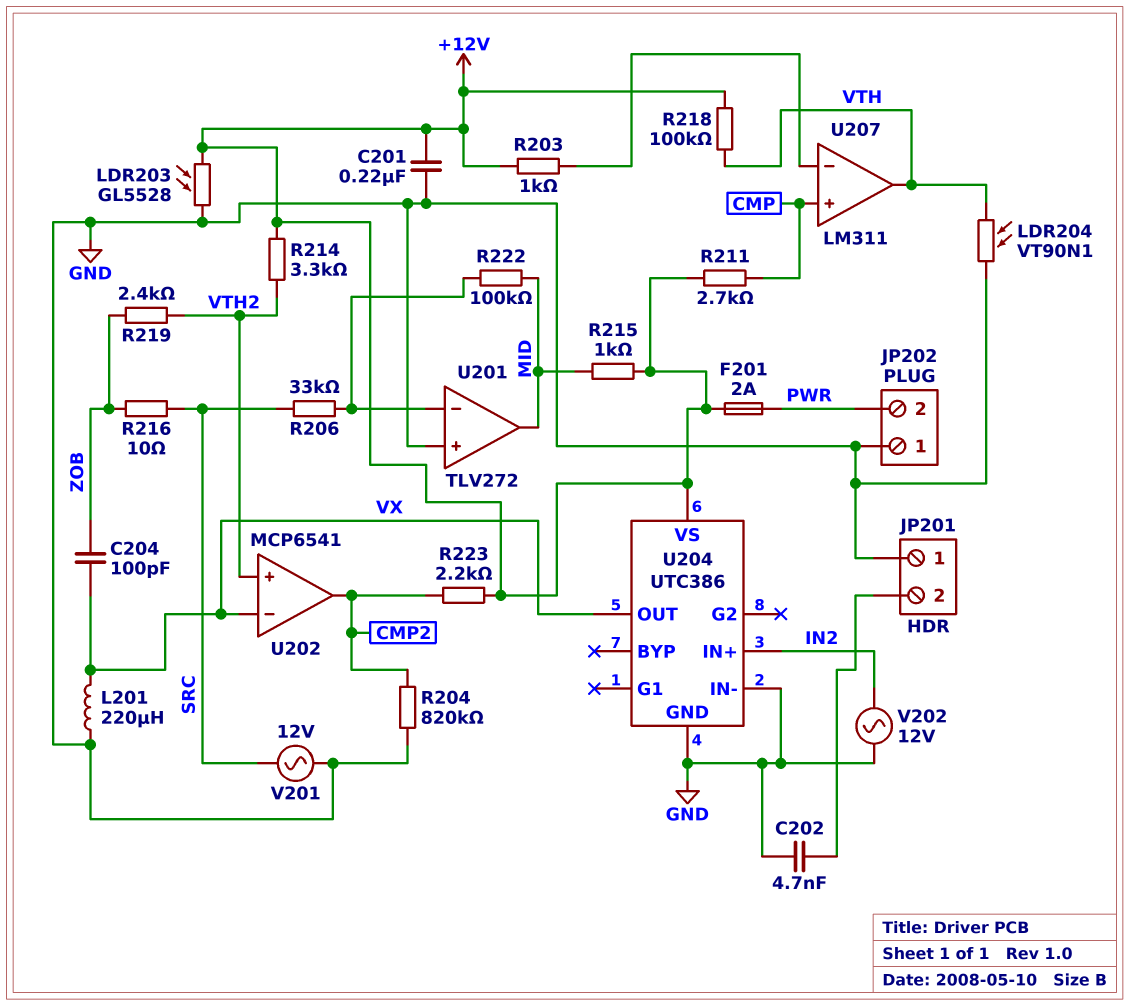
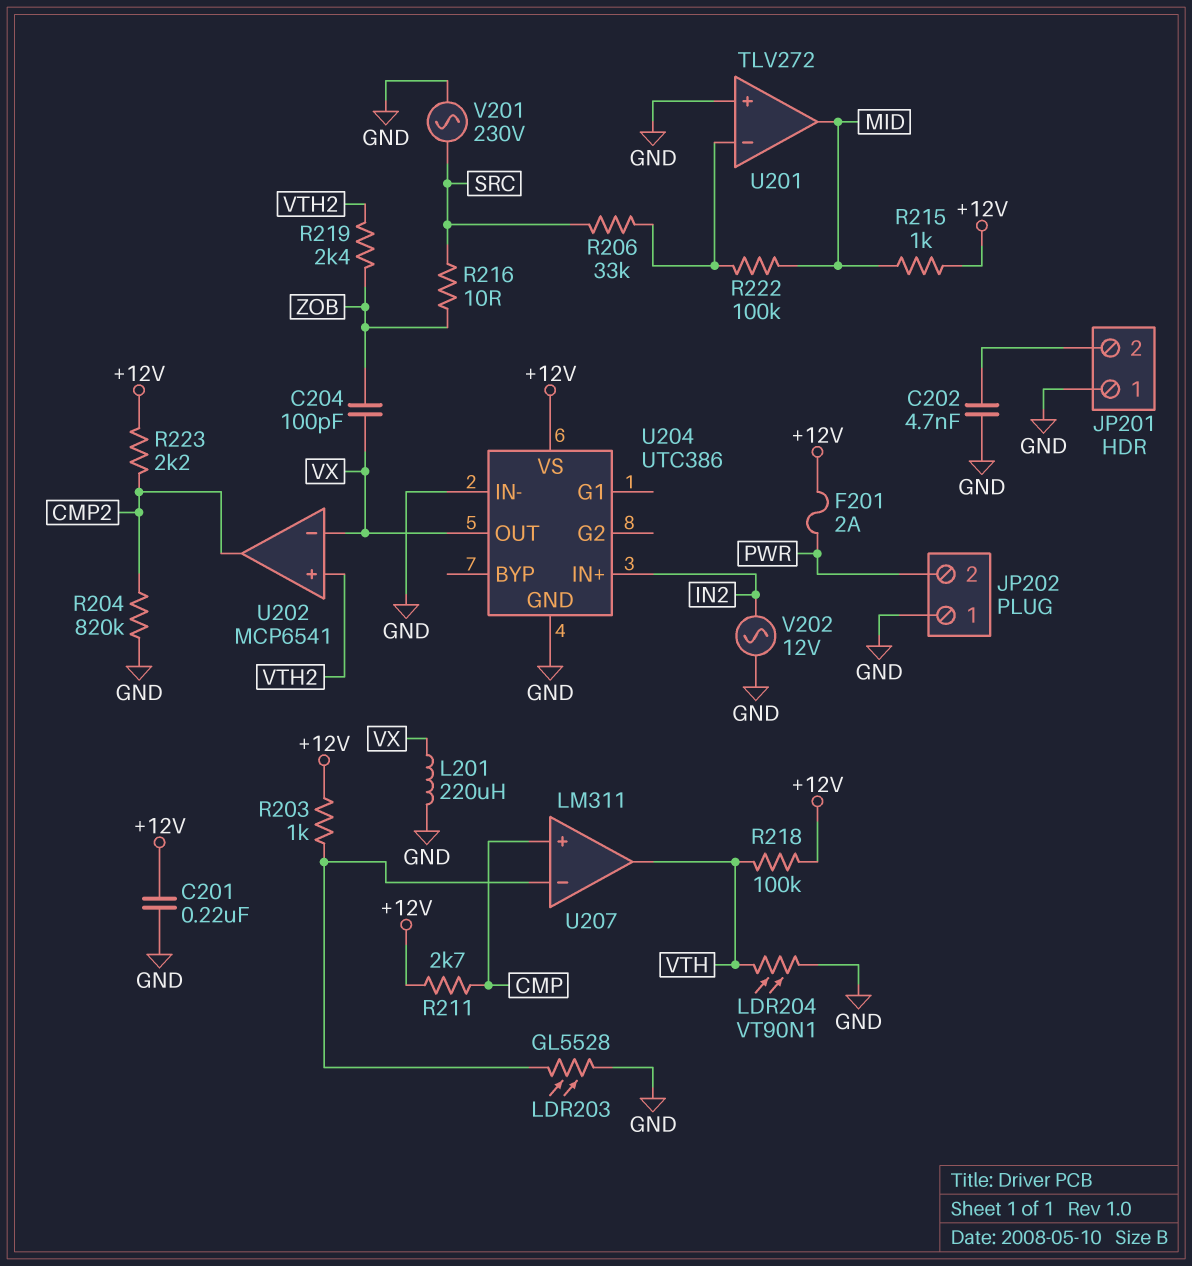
LDR203: GL5528 (+12V, GND) -> GL5528 (GND, U207/in-)
R214: 3.3k (+12V, VTH2) -> none
V201: AC 12V (GND, SRC) -> AC 230V (GND, SRC)

